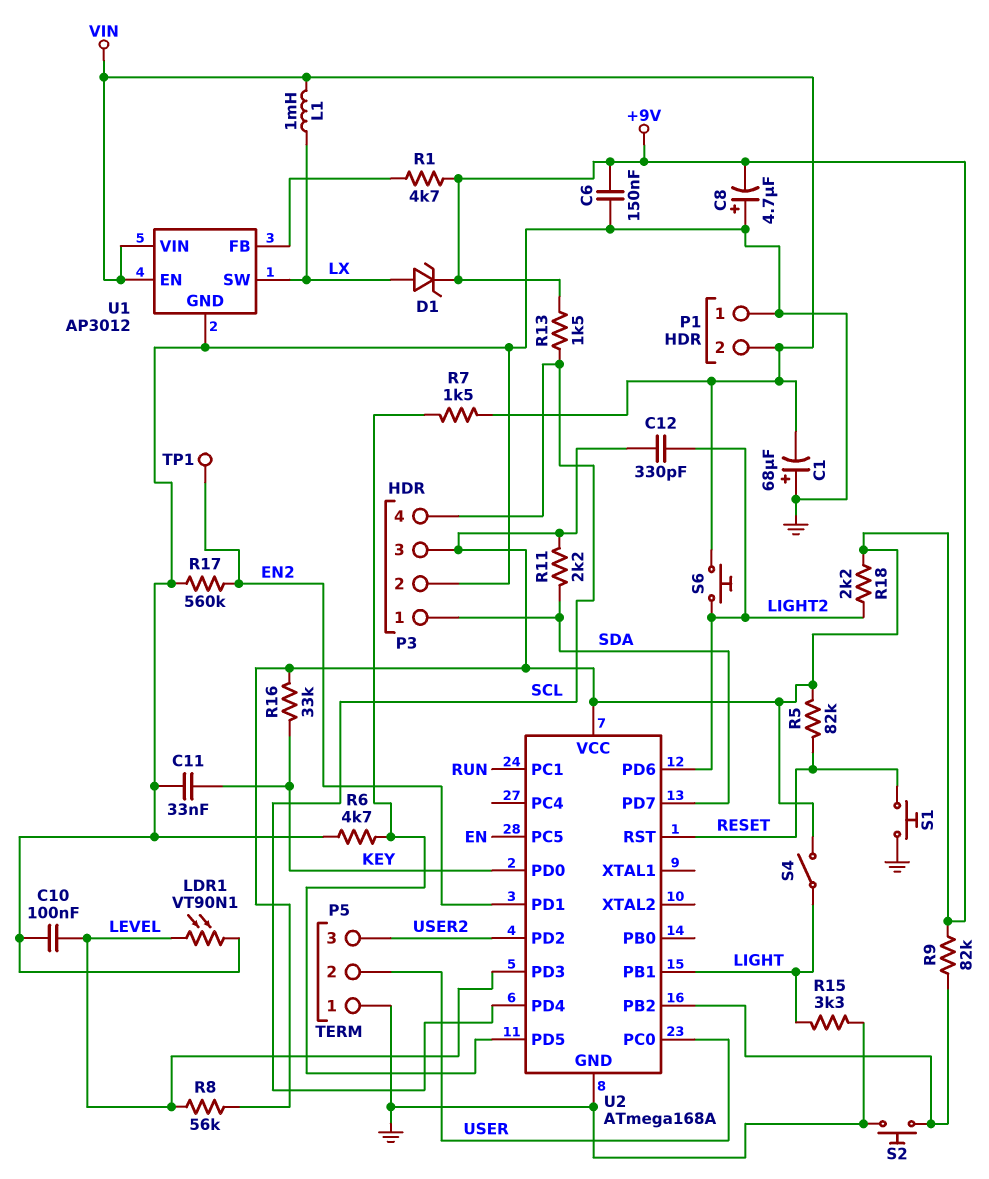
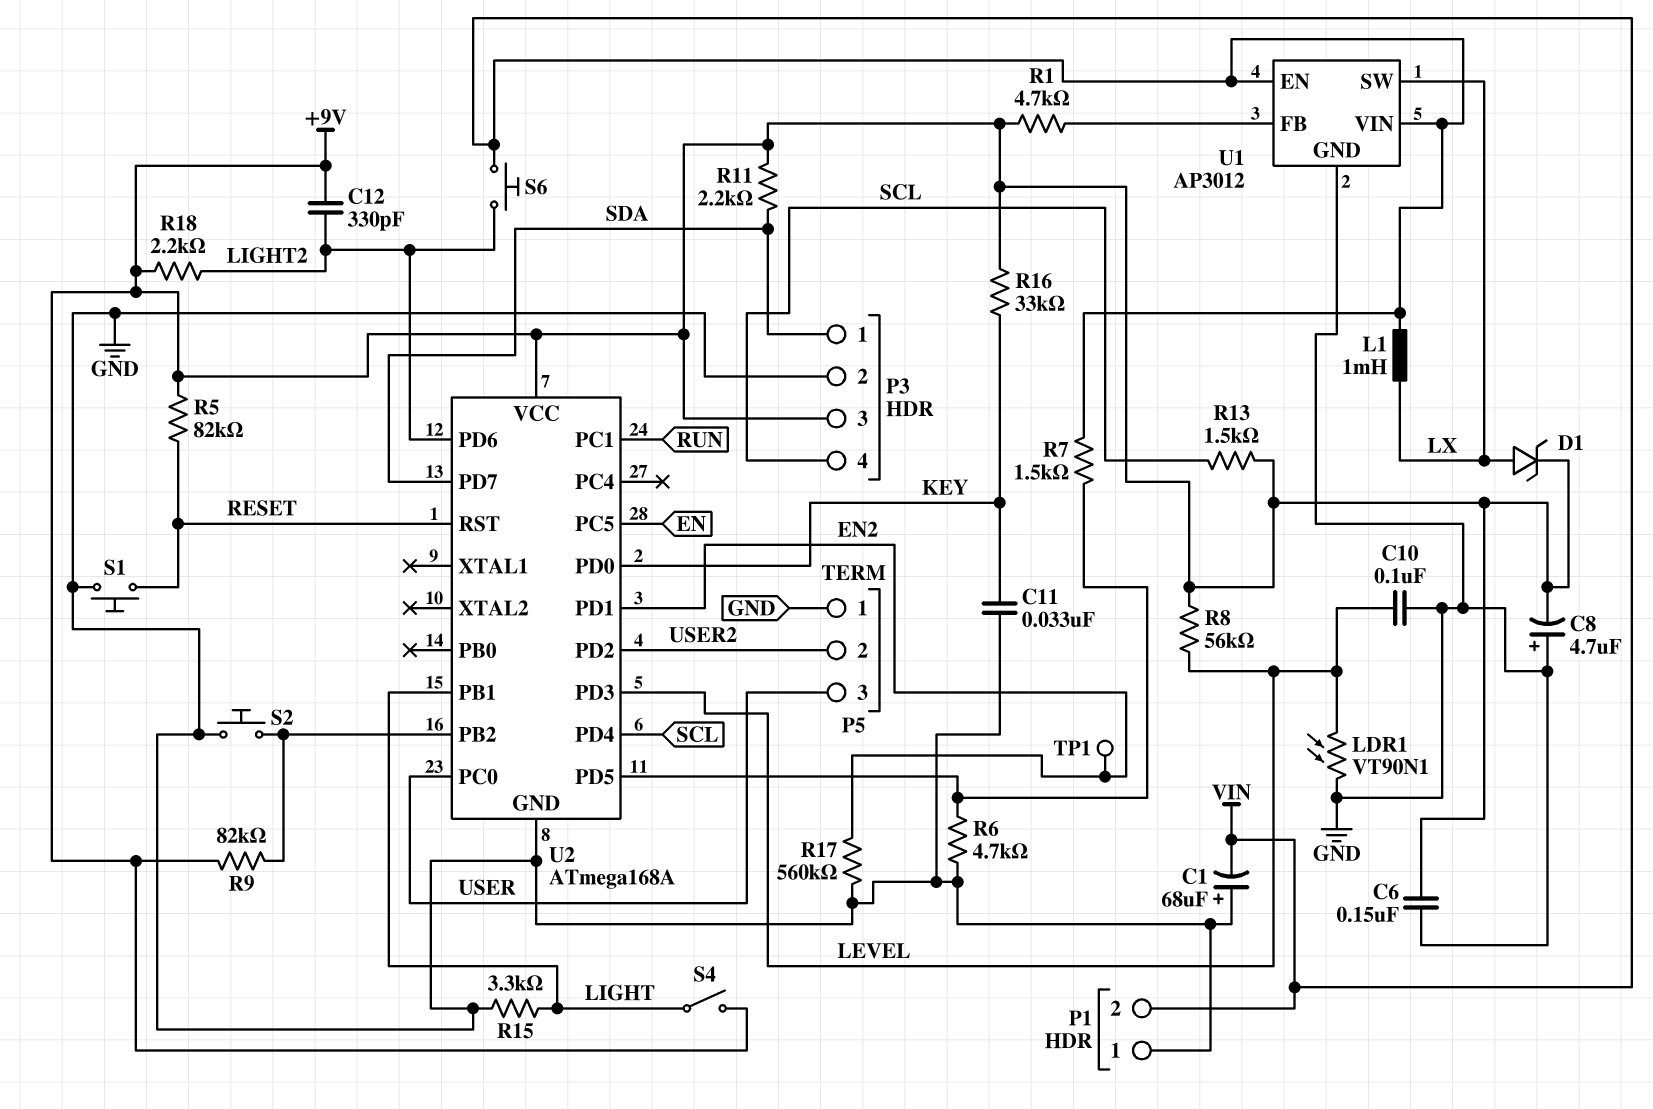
P5 pin 2: USER -> USER2
P5 pin 3: USER2 -> USER

